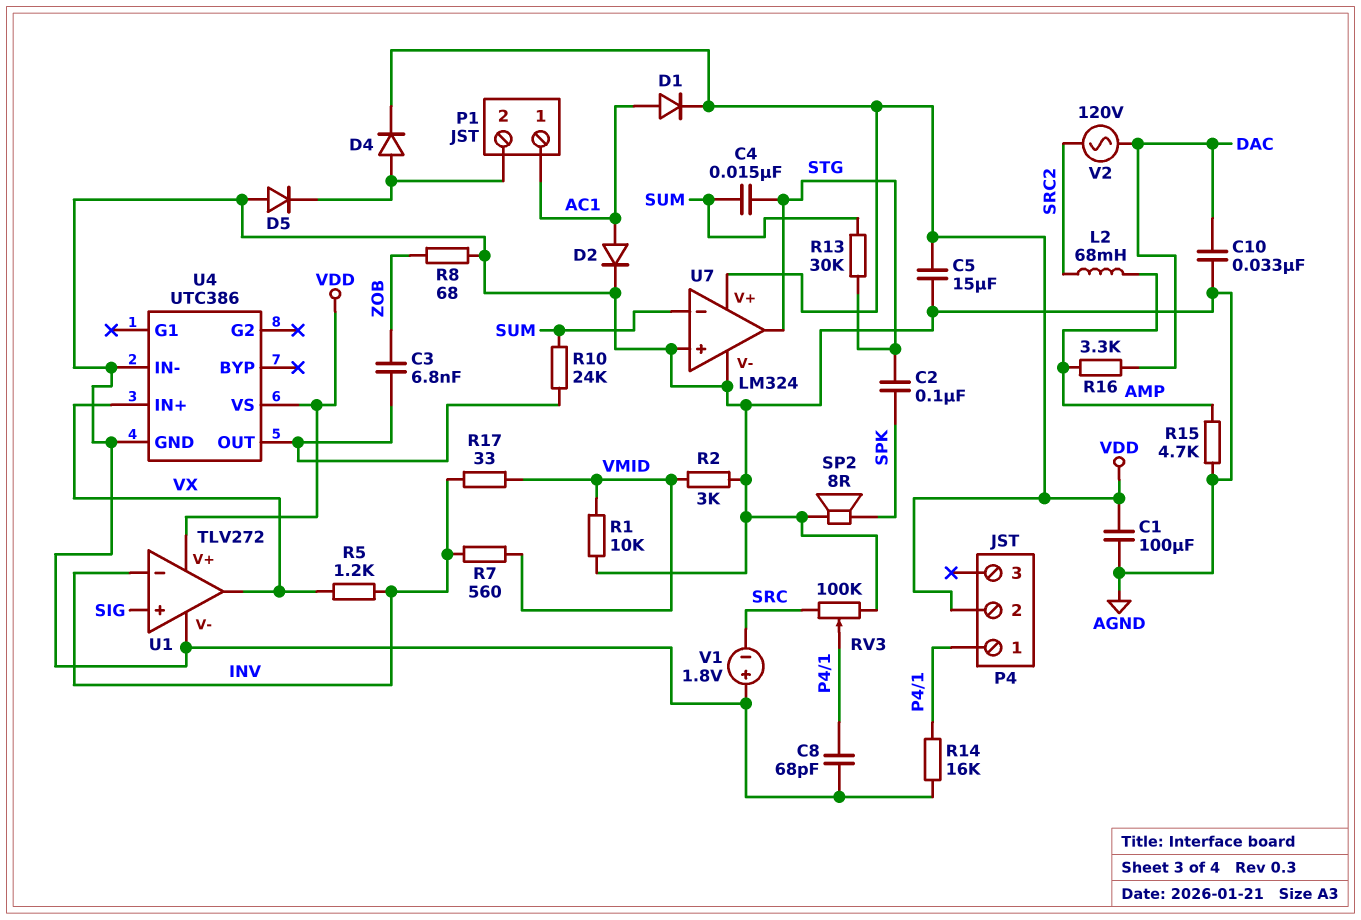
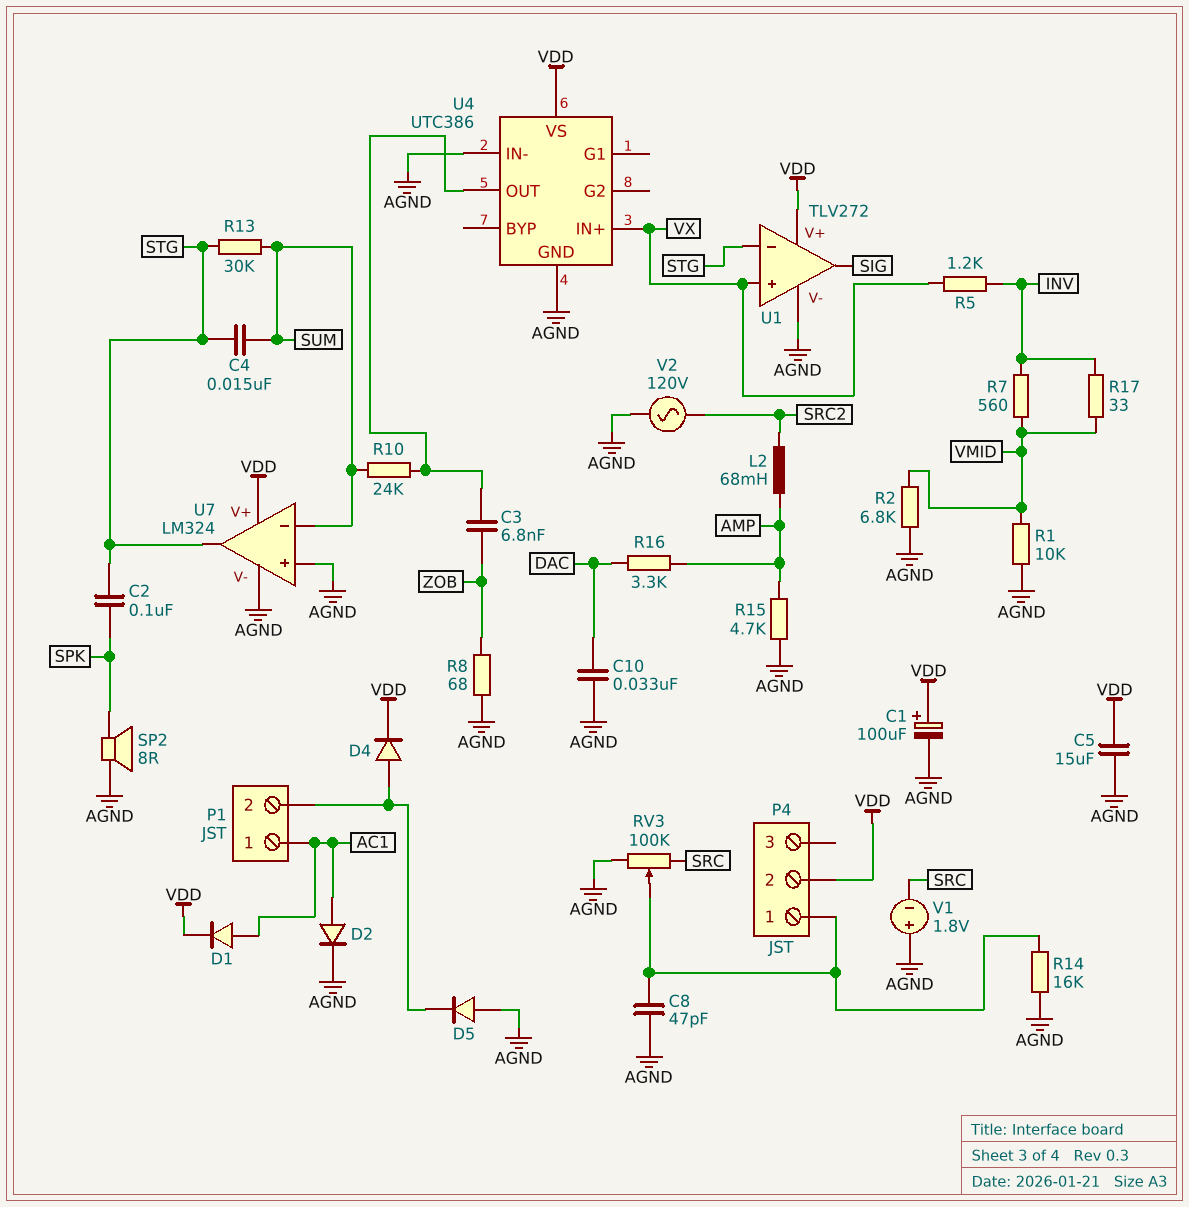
C1: 100uF (AGND, VDD) -> 100uF (plus VDD, minus AGND)
C8: 68pF (AGND, P4/1) -> 47pF (AGND, P4/1)
R2: 3k (AGND, VMID) -> 6.8k (AGND, VMID)
U1 pin in+: SIG -> VX
U1 pin in-: INV -> STG
U1 pin out: VX -> SIG
V2: AC 120V (DAC, SRC2) -> AC 120V (AGND, SRC2)

